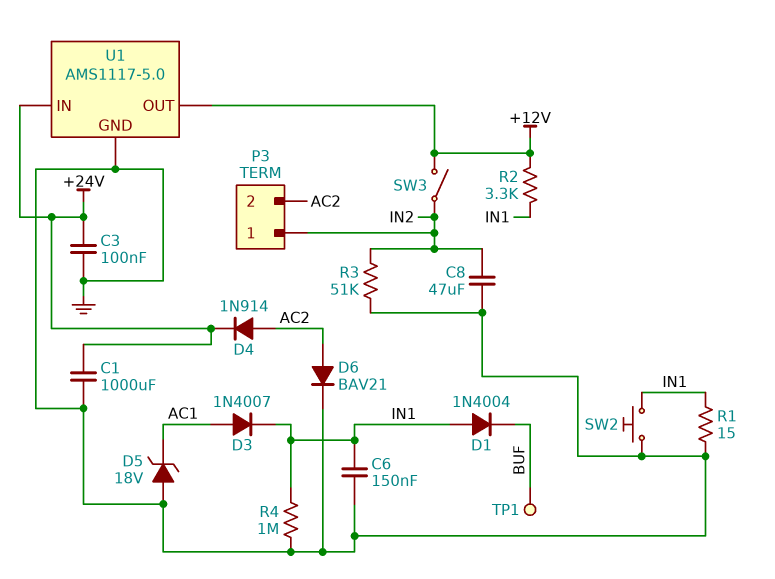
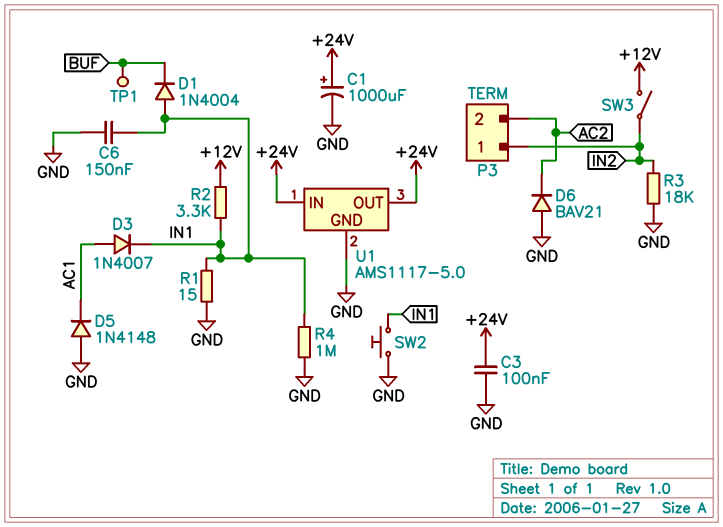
C1: 1000uF (+24V, GND) -> 1000uF (plus +24V, minus GND)
C8: 47uF (GND, IN2) -> none
D4: diode 1N914 (A AC2, K +24V) -> none
D5: zener 18V (A GND, K AC1) -> diode 1N4148 (A GND, K AC1)
D6: diode BAV21 (A AC2, K GND) -> diode BAV21 (A GND, K AC2)
R3: 51k (GND, IN2) -> 18k (GND, IN2)
U1 pin OUT: +12V -> +24V

